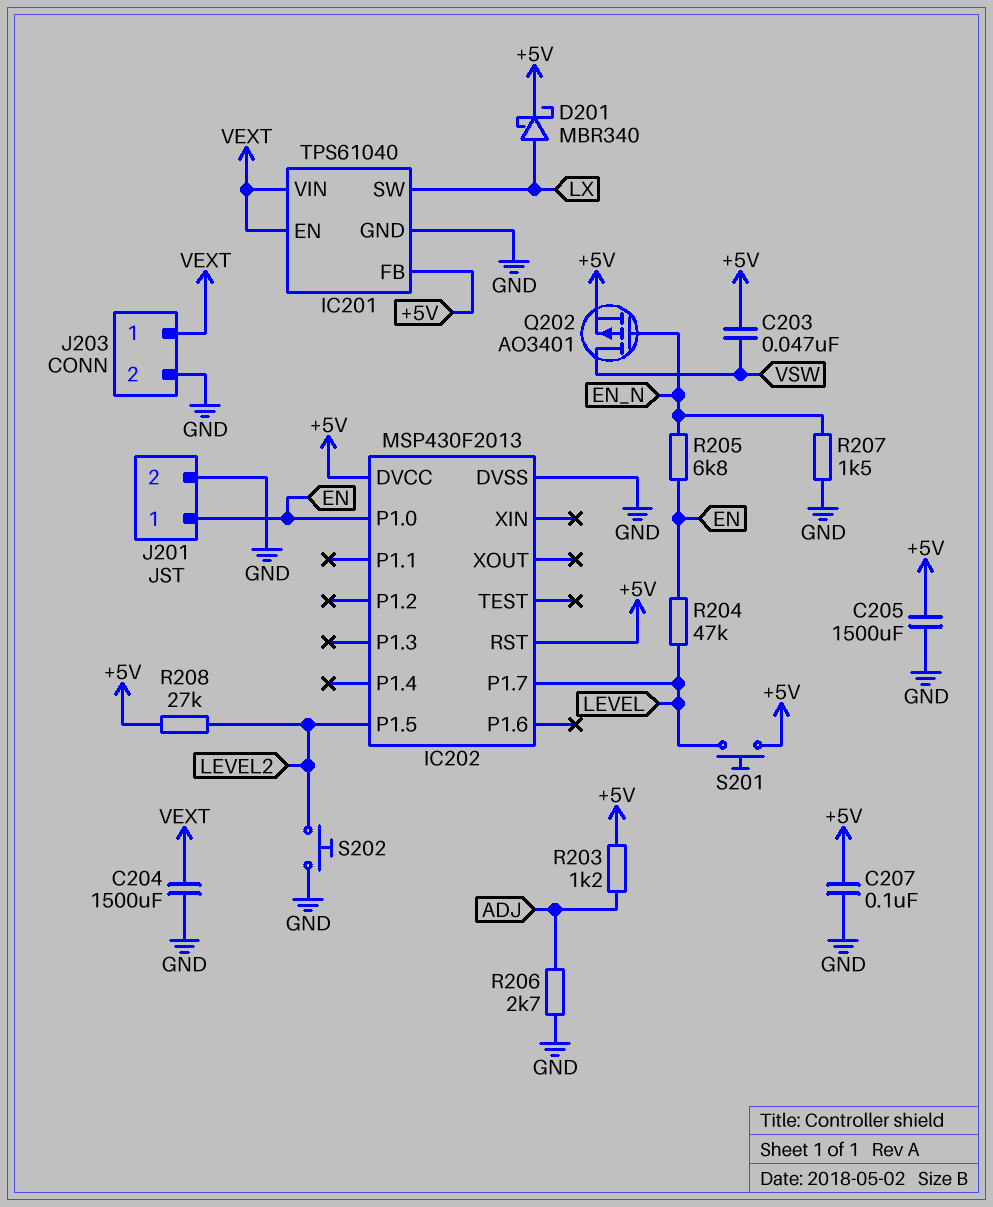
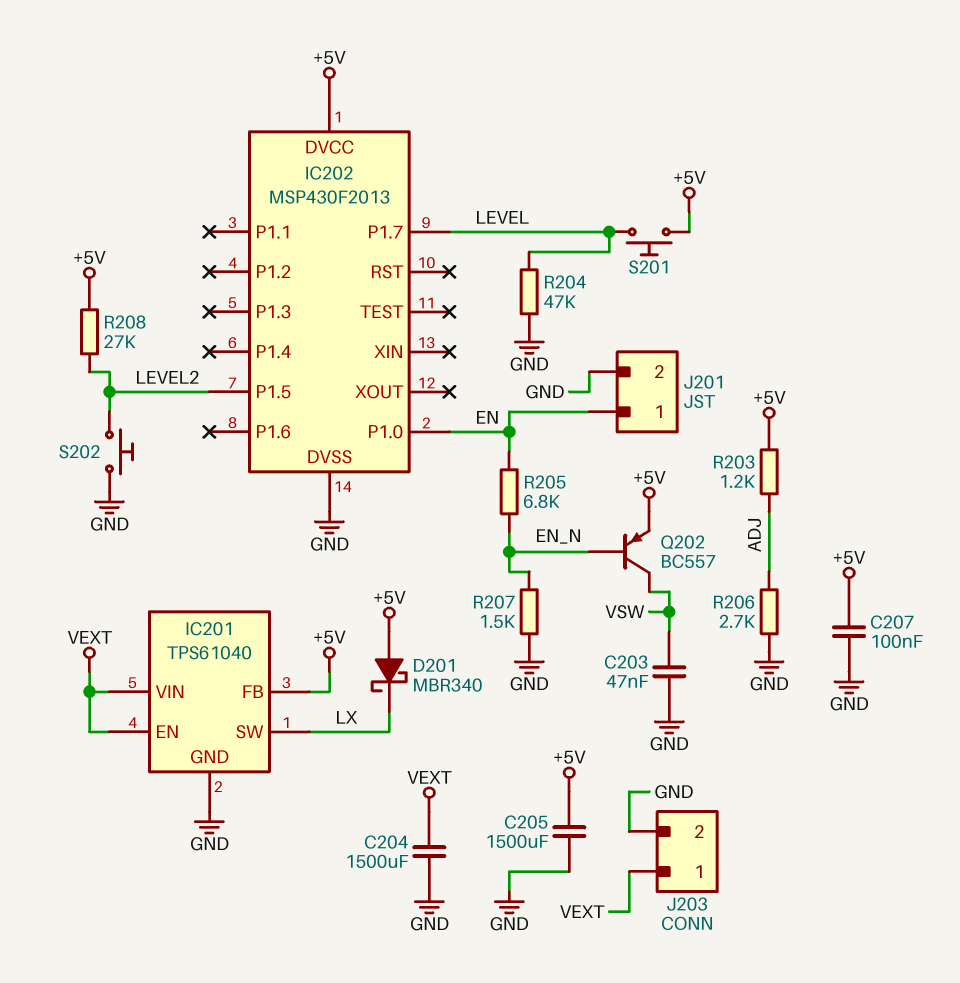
C203: 47nF (+5V, VSW) -> 47nF (GND, VSW)
D201: schottky MBR340 (A LX, K +5V) -> schottky MBR340 (A +5V, K LX)
IC202 pin RST: +5V -> none
Q202: PMOS AO3401 (G EN_N, D VSW, S +5V) -> PNP BC557 (B EN_N, C VSW, E +5V)
R204: 47k (EN, LEVEL) -> 47k (GND, LEVEL)

